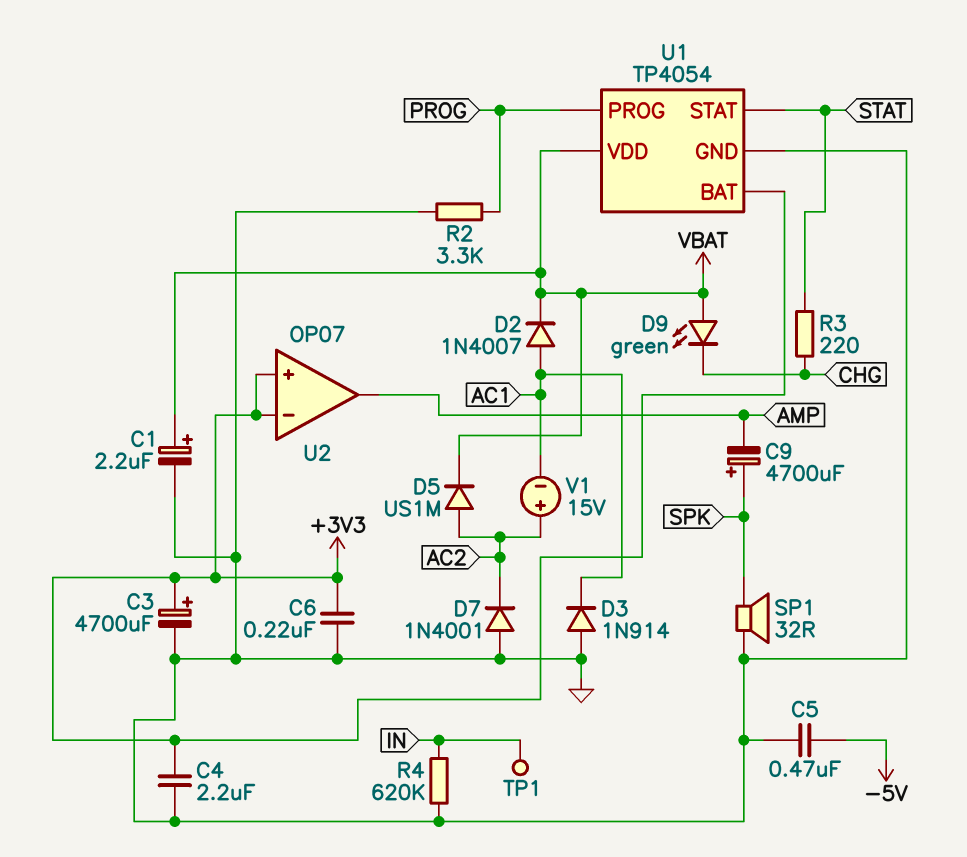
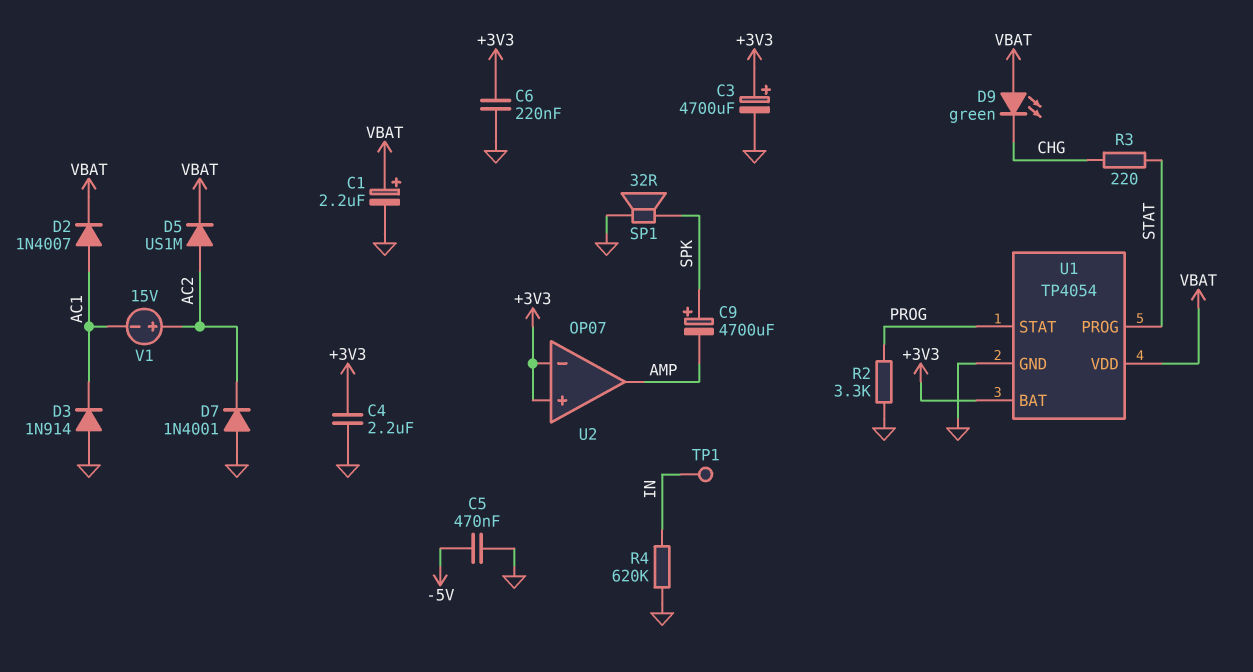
U1 pin PROG: PROG -> STAT
U1 pin STAT: STAT -> PROG

